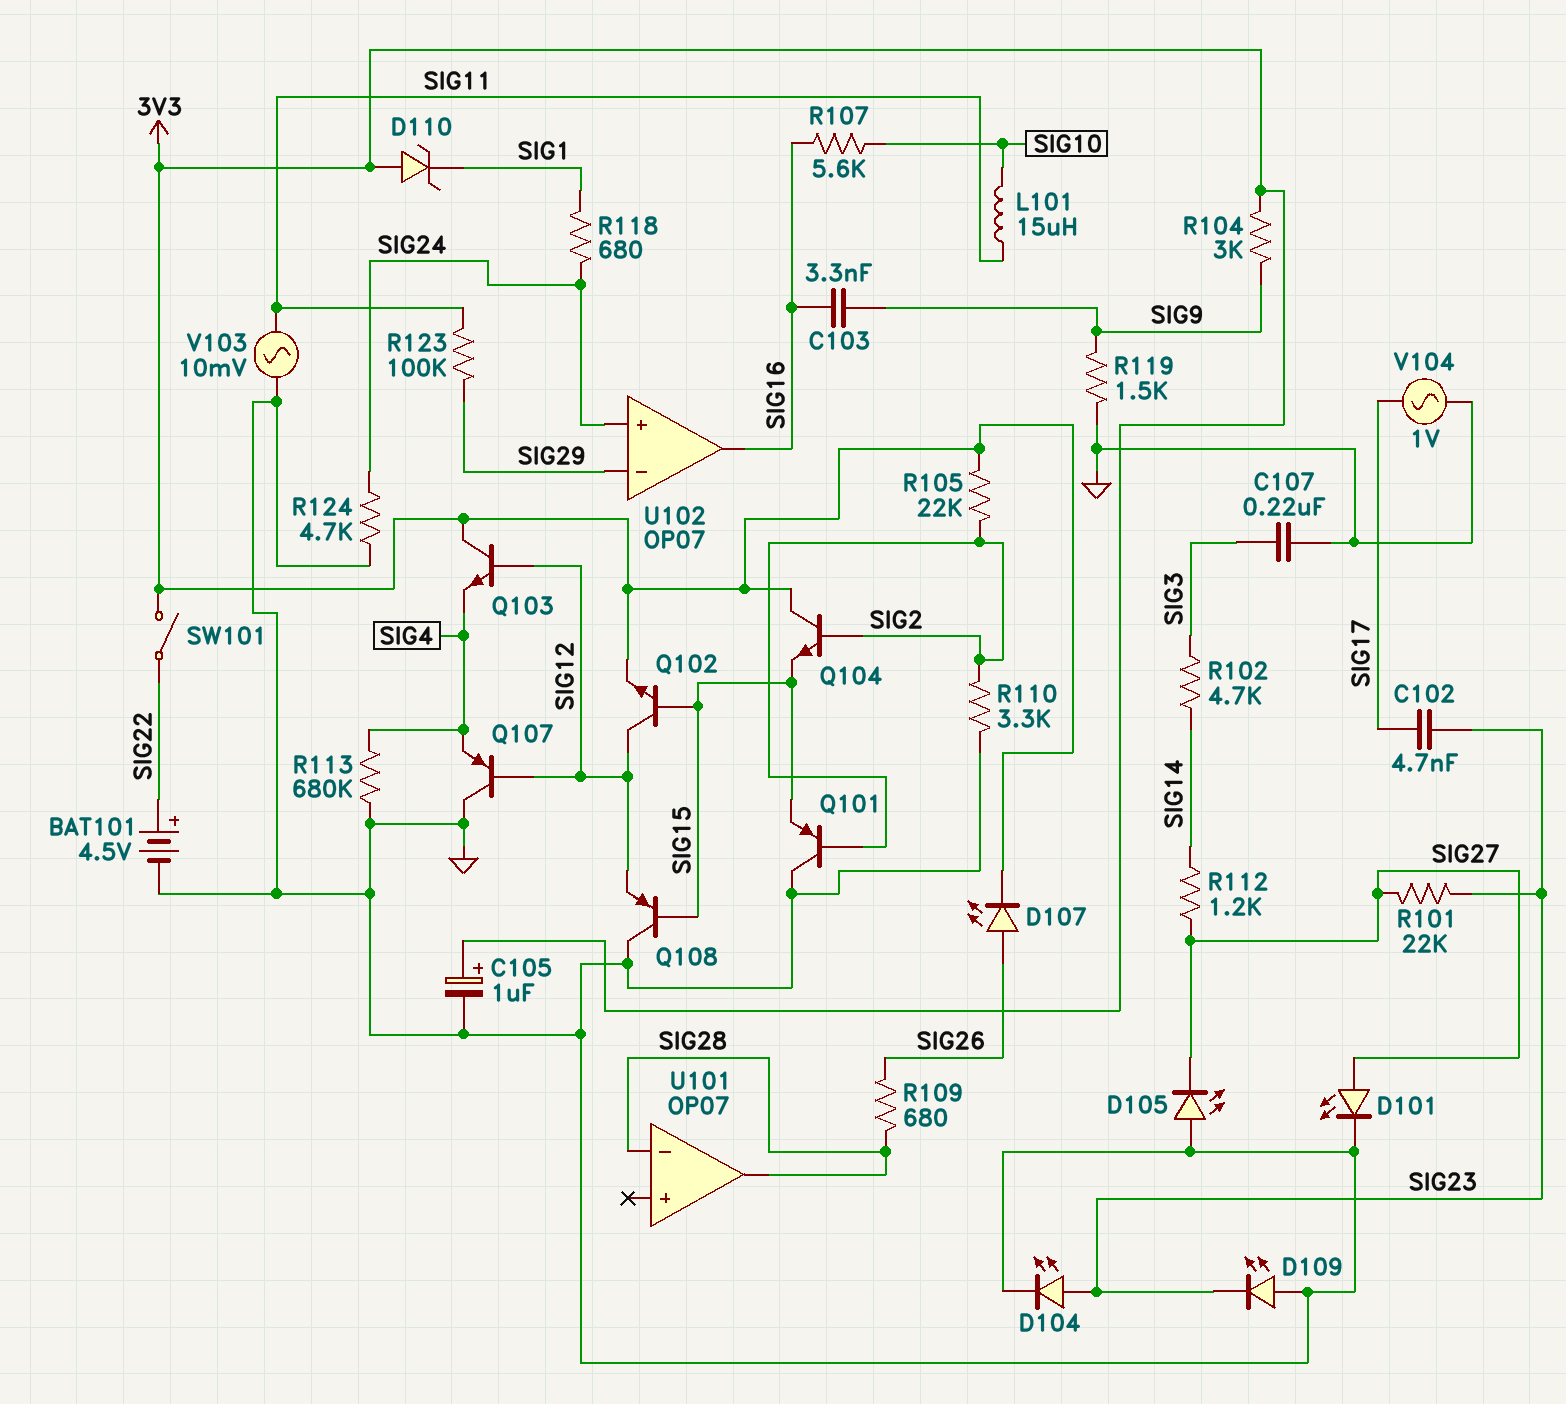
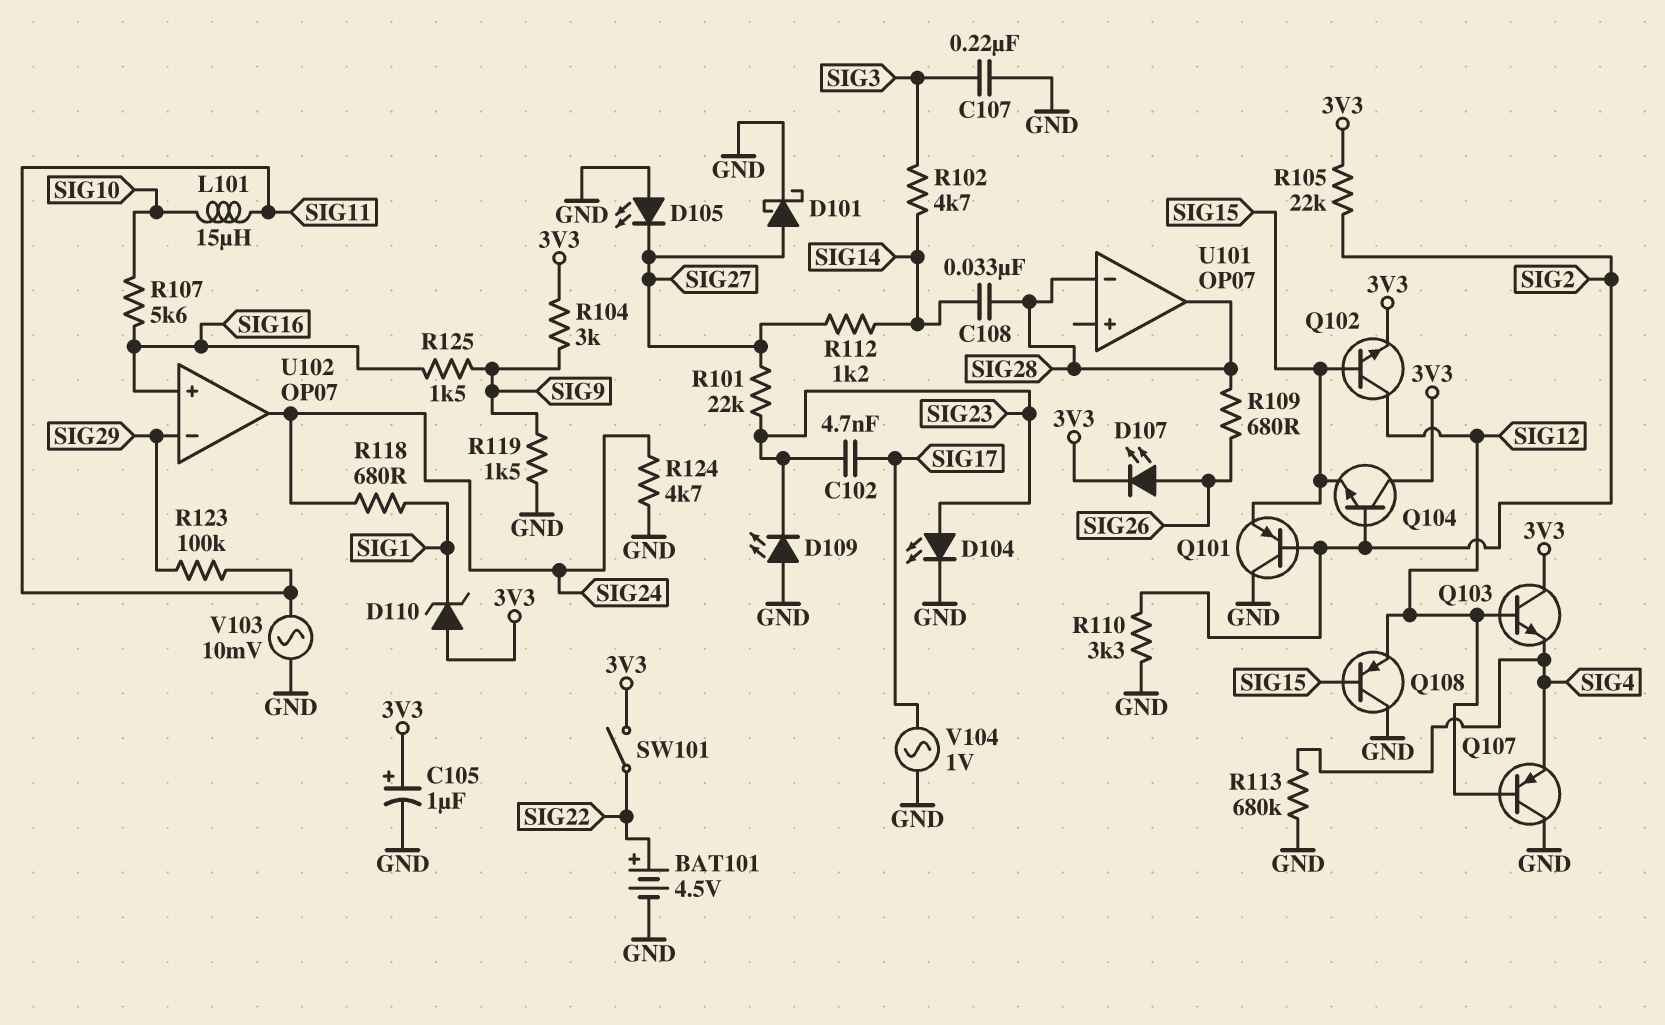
C103: 3.3nF (SIG9, SIG16) -> none
C108: none -> 33nF (SIG14, SIG28)
D101: LED (A SIG27, K GND) -> schottky (A SIG27, K GND)
R125: none -> 1.5k (SIG9, SIG16)
U102 pin in+: SIG24 -> SIG16
U102 pin out: SIG16 -> SIG24

